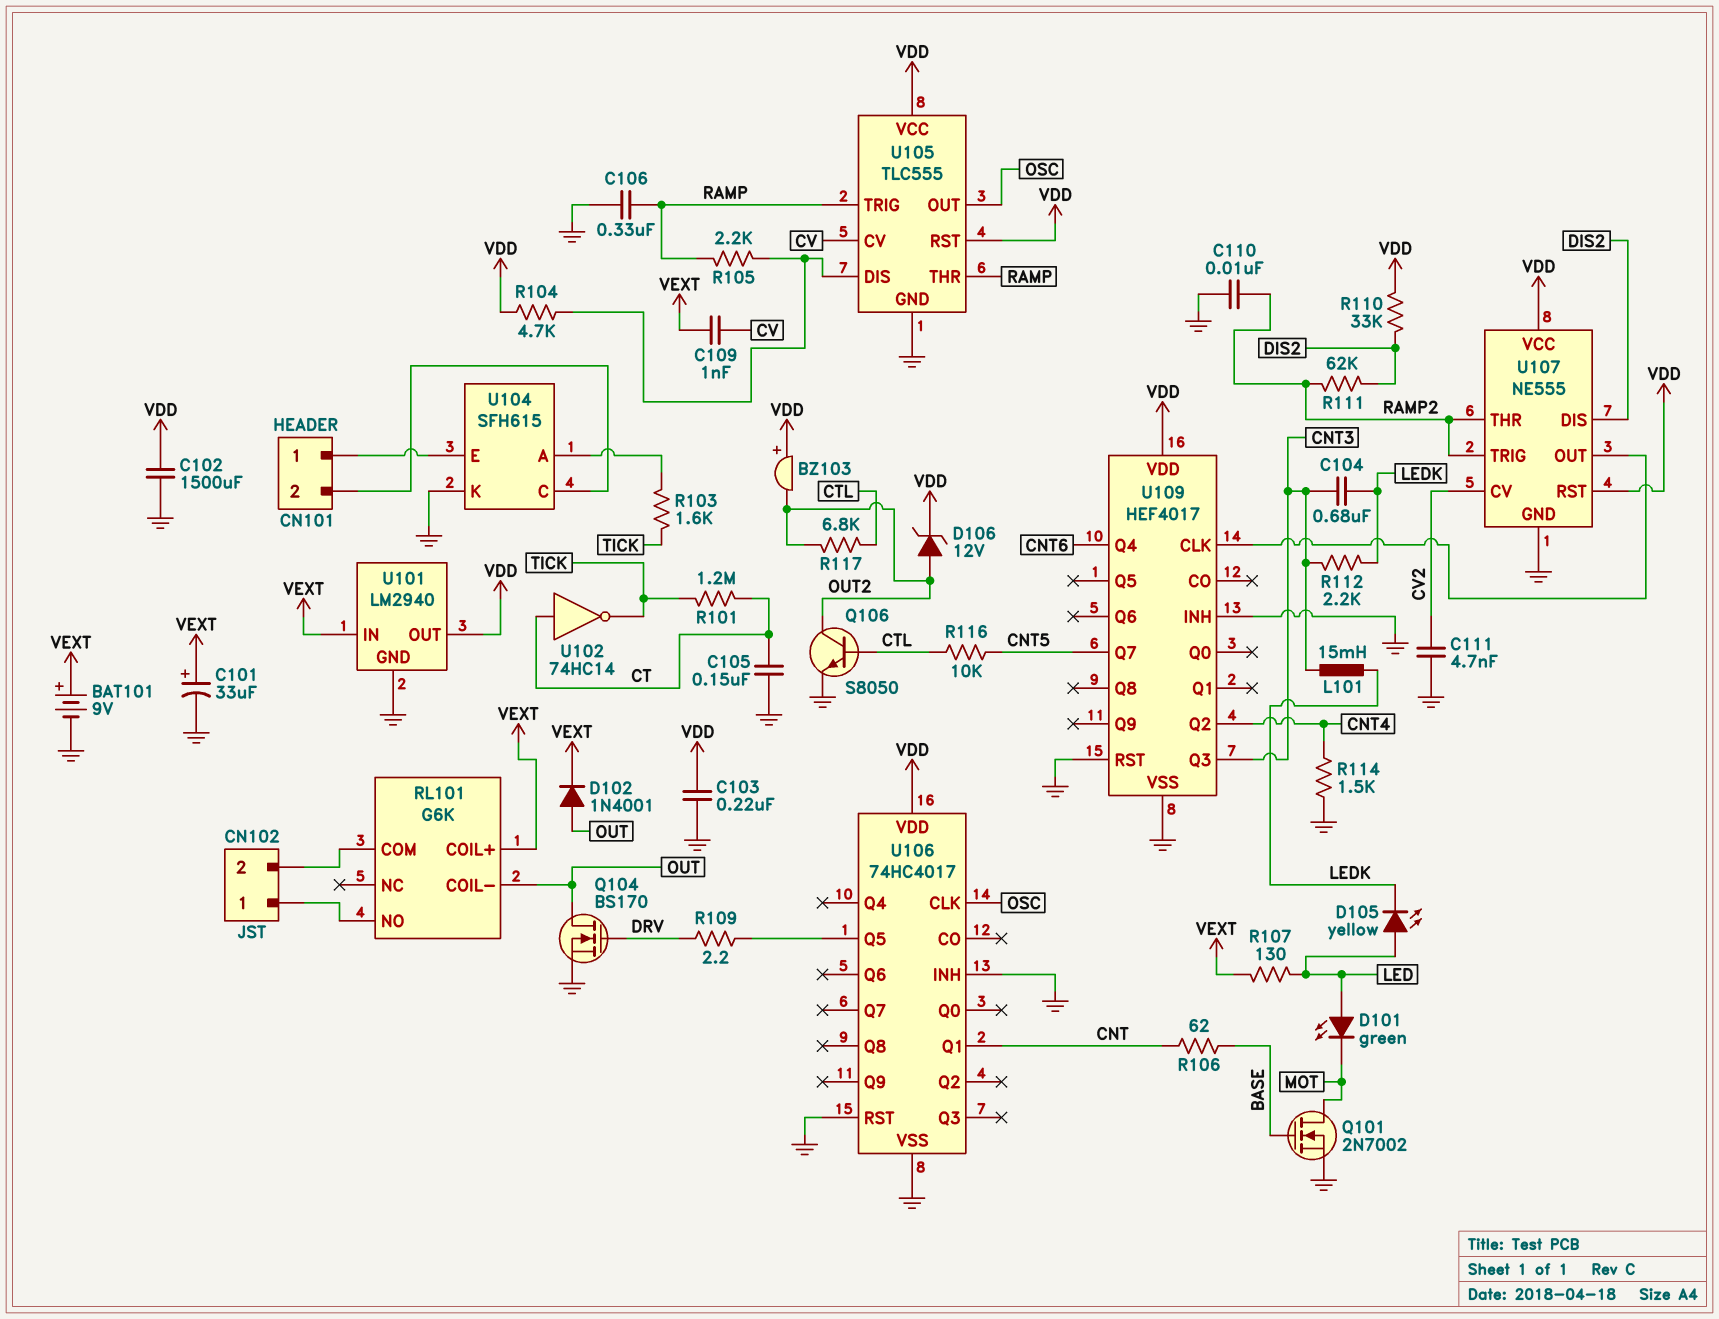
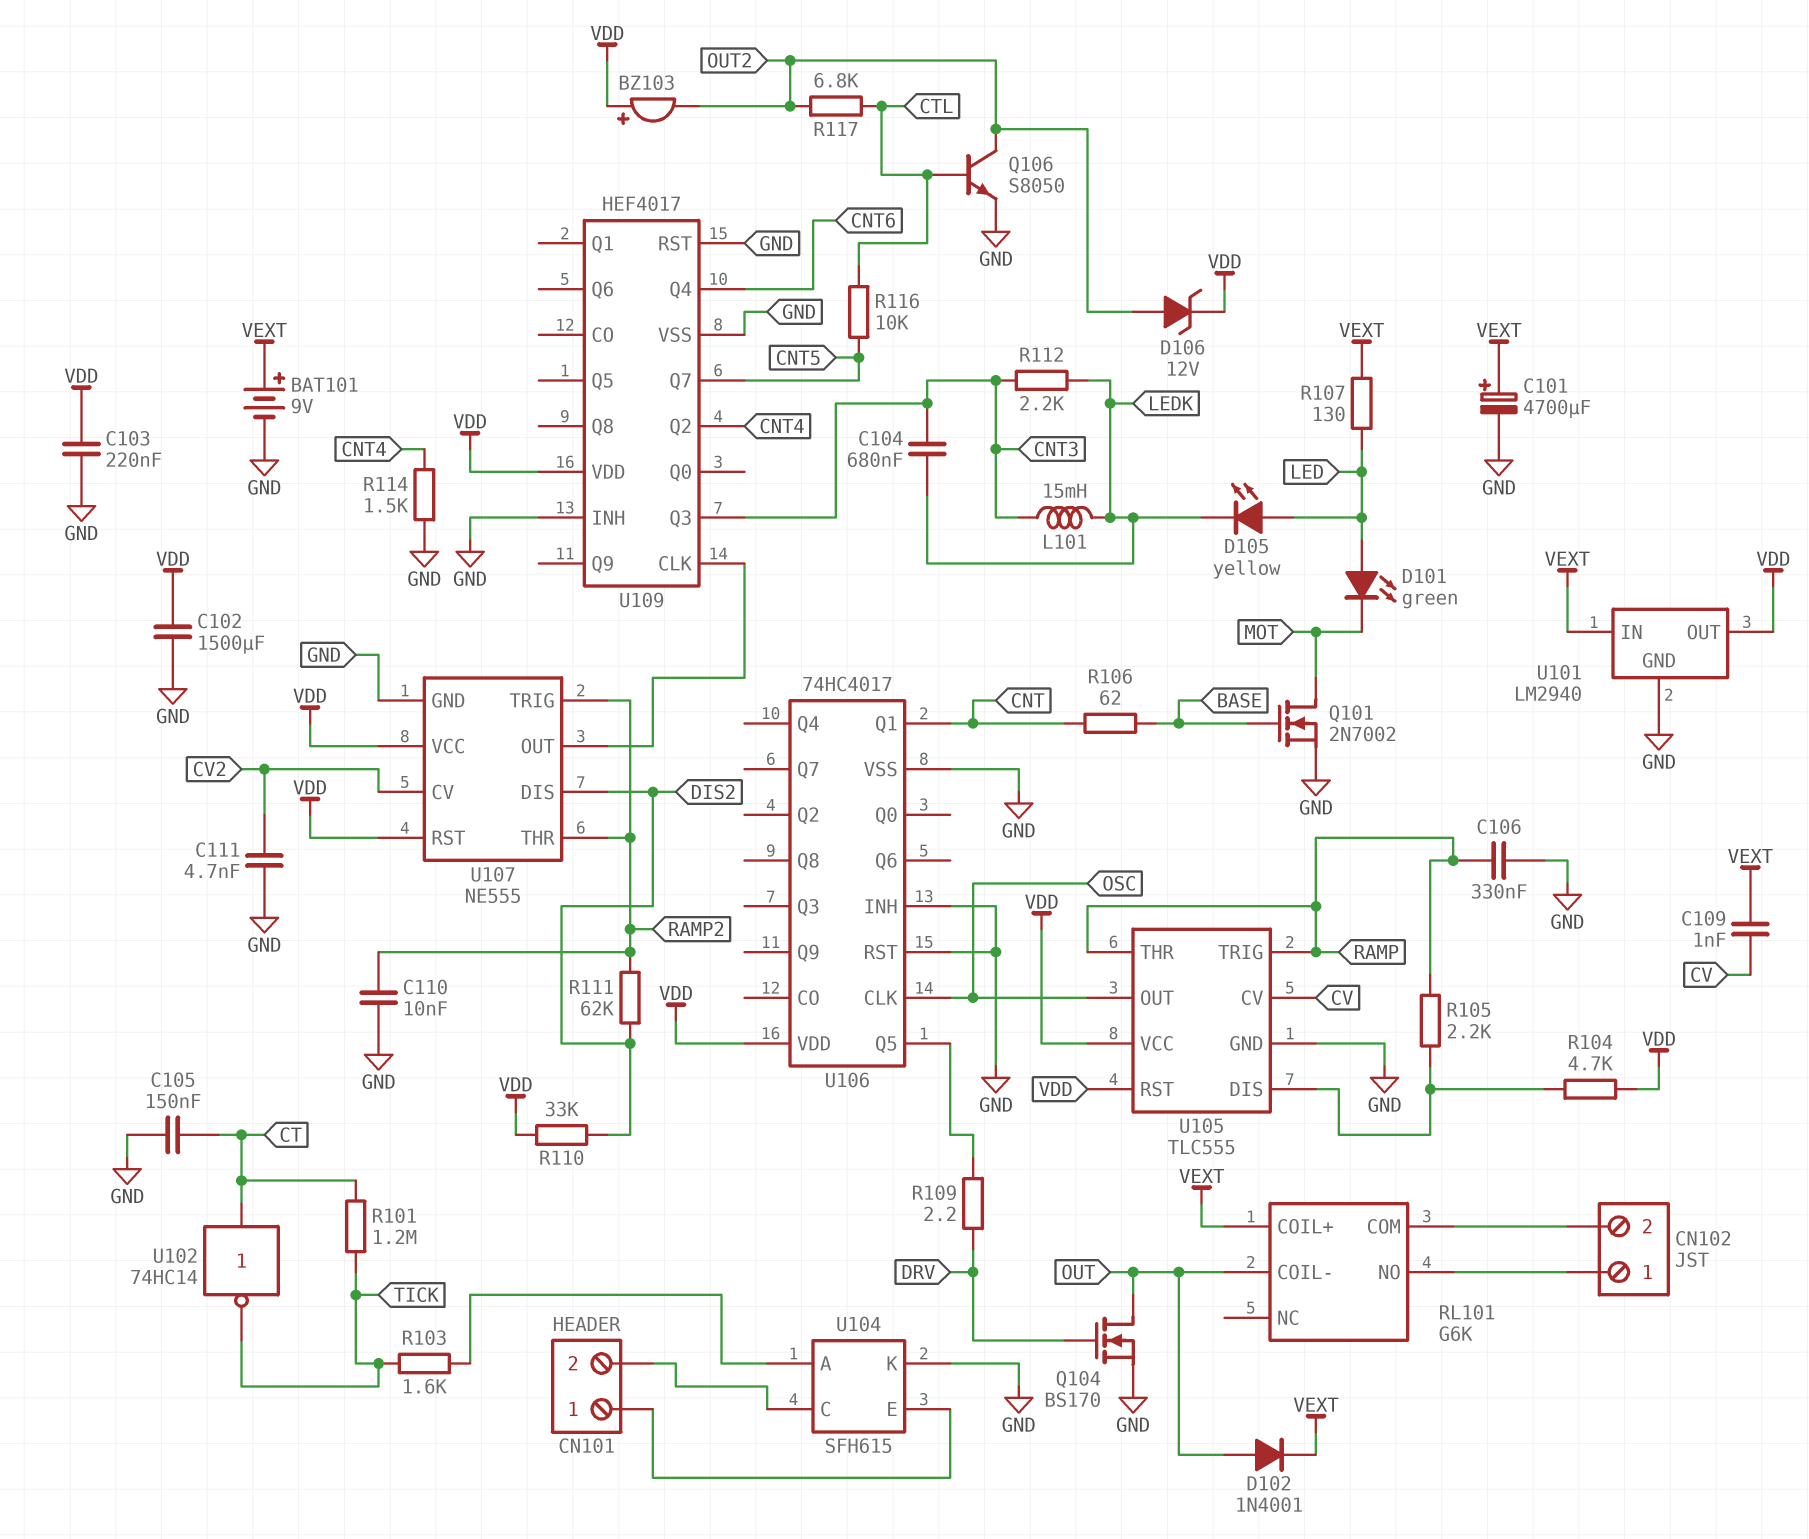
C101: 33uF (plus VEXT, minus GND) -> 4700uF (plus VEXT, minus GND)

